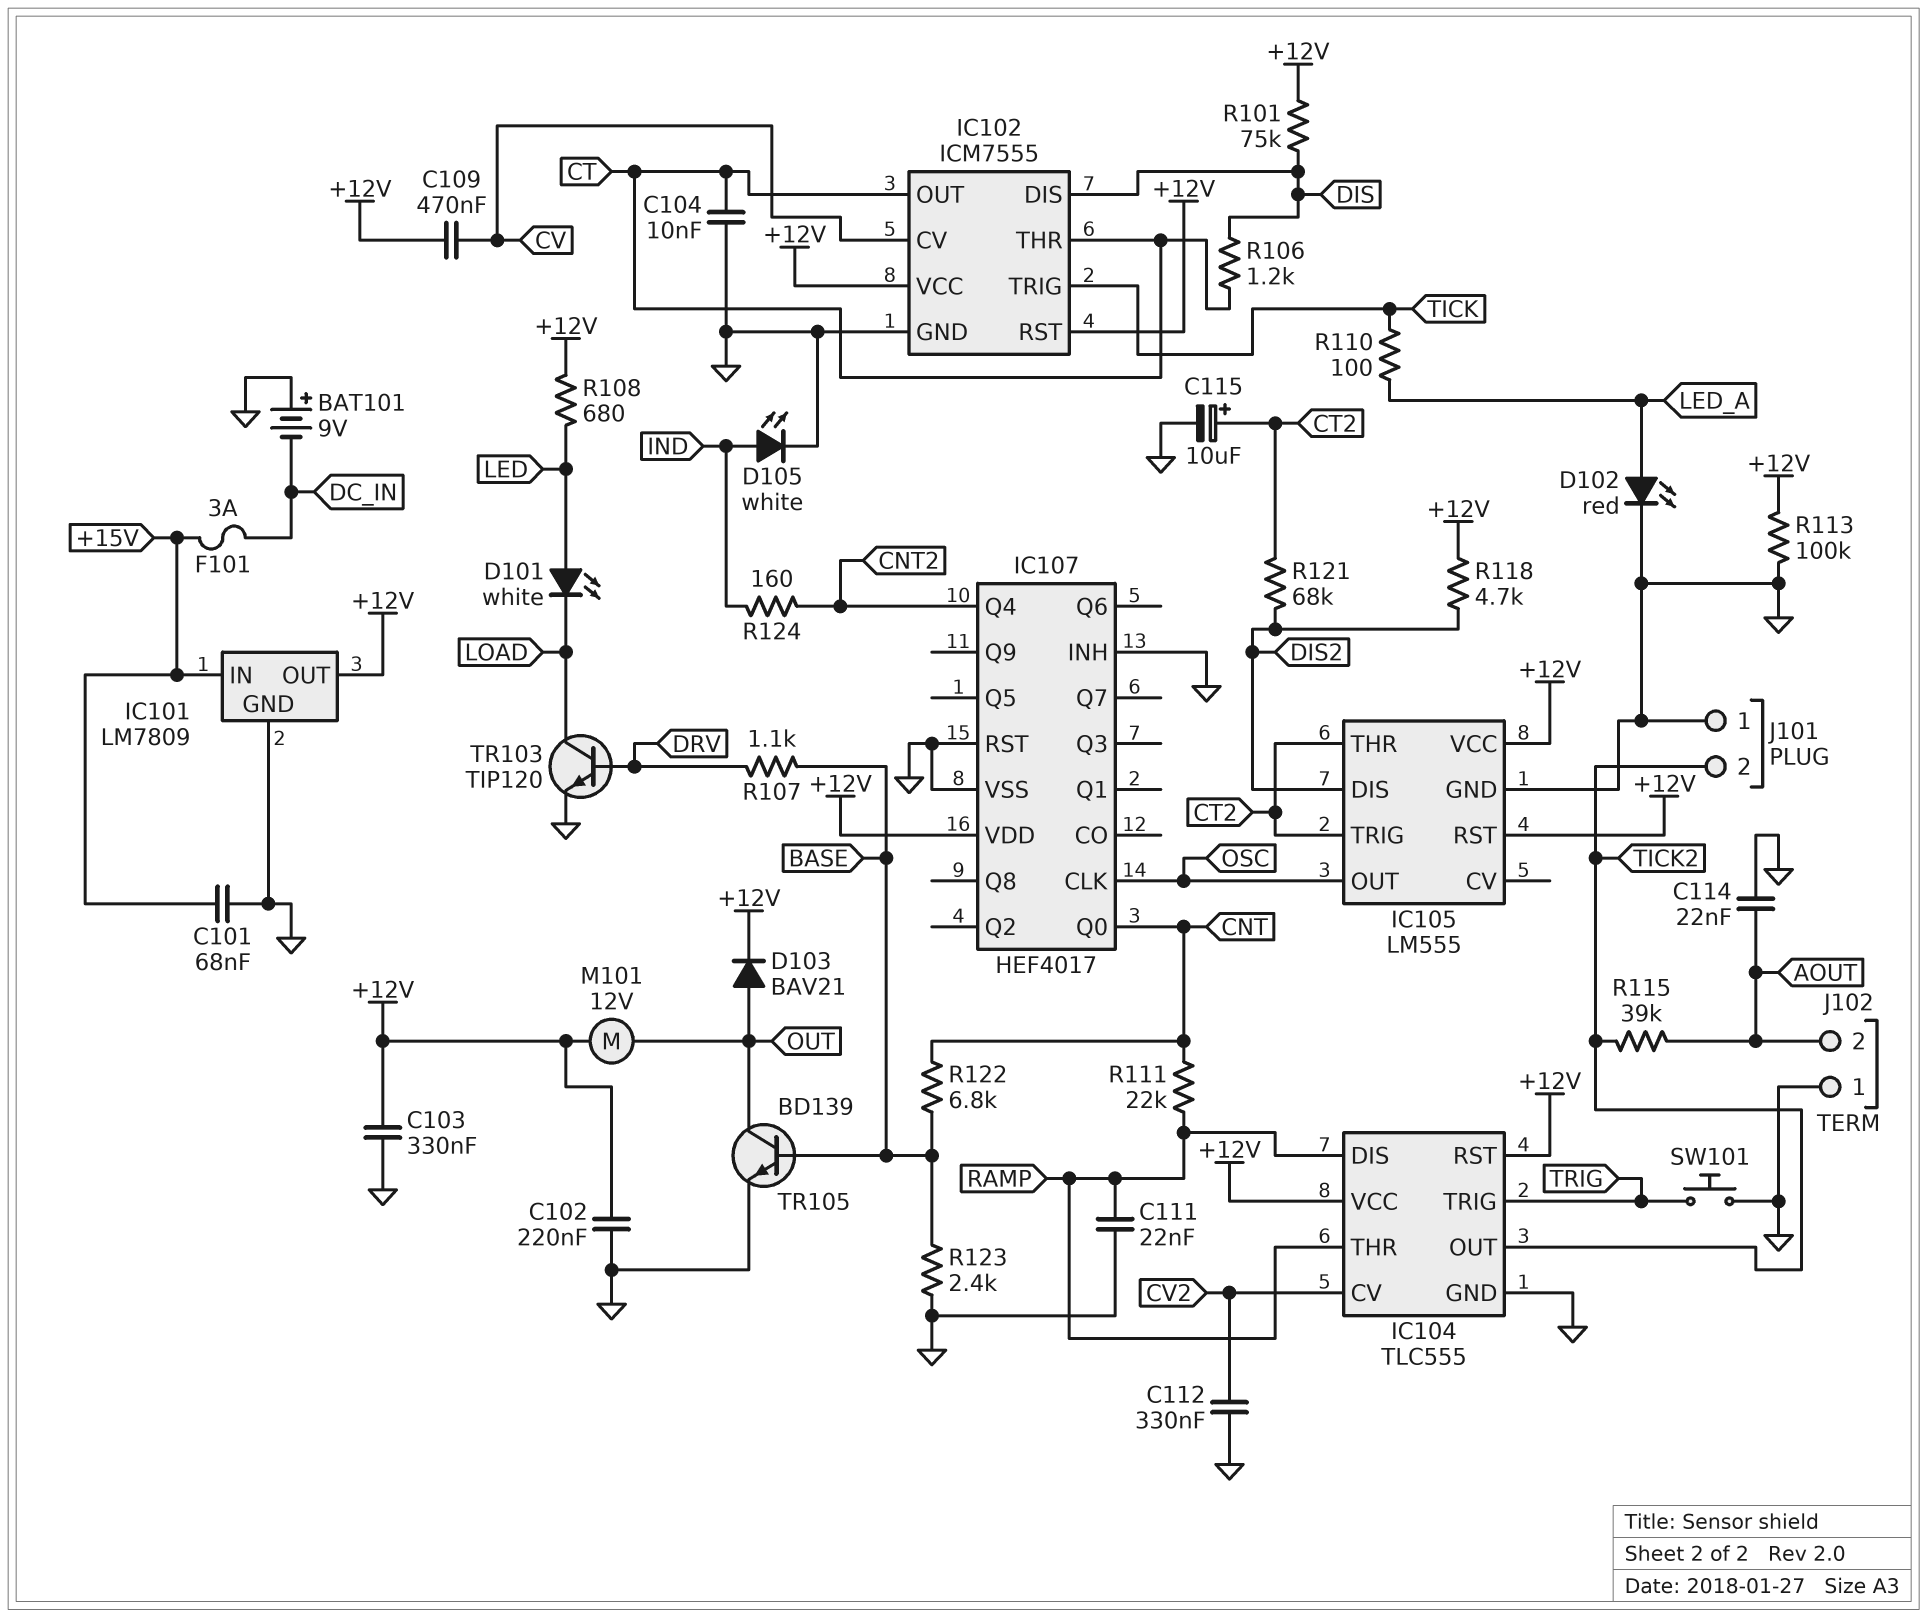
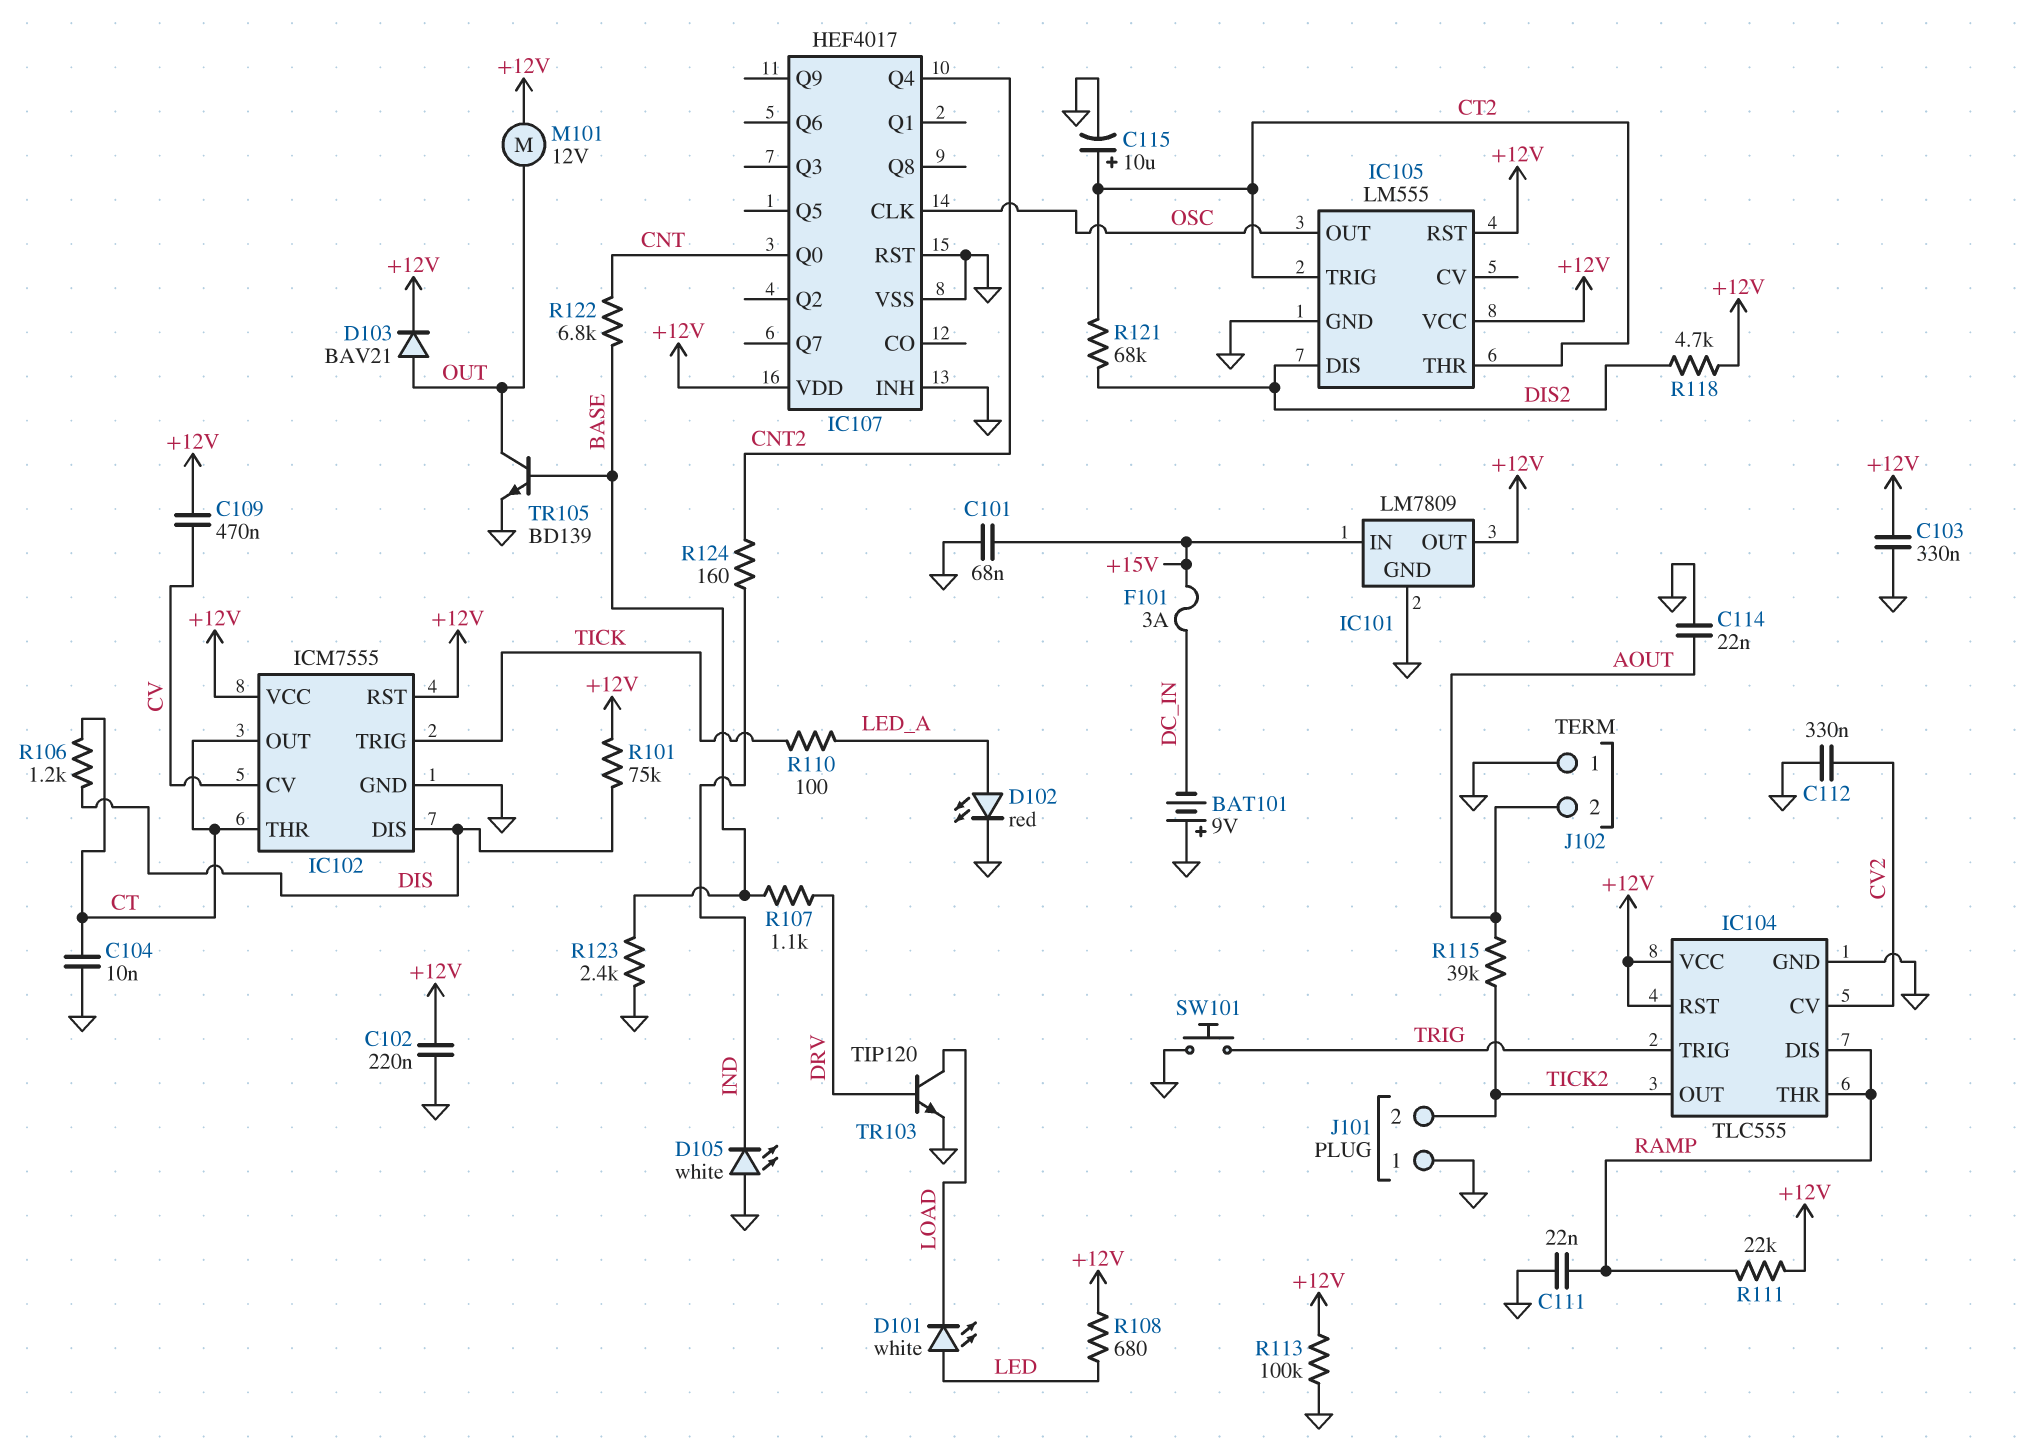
D105: LED white (A IND, K GND) -> LED white (A GND, K IND)
R111: 22k (CNT, RAMP) -> 22k (+12V, RAMP)

